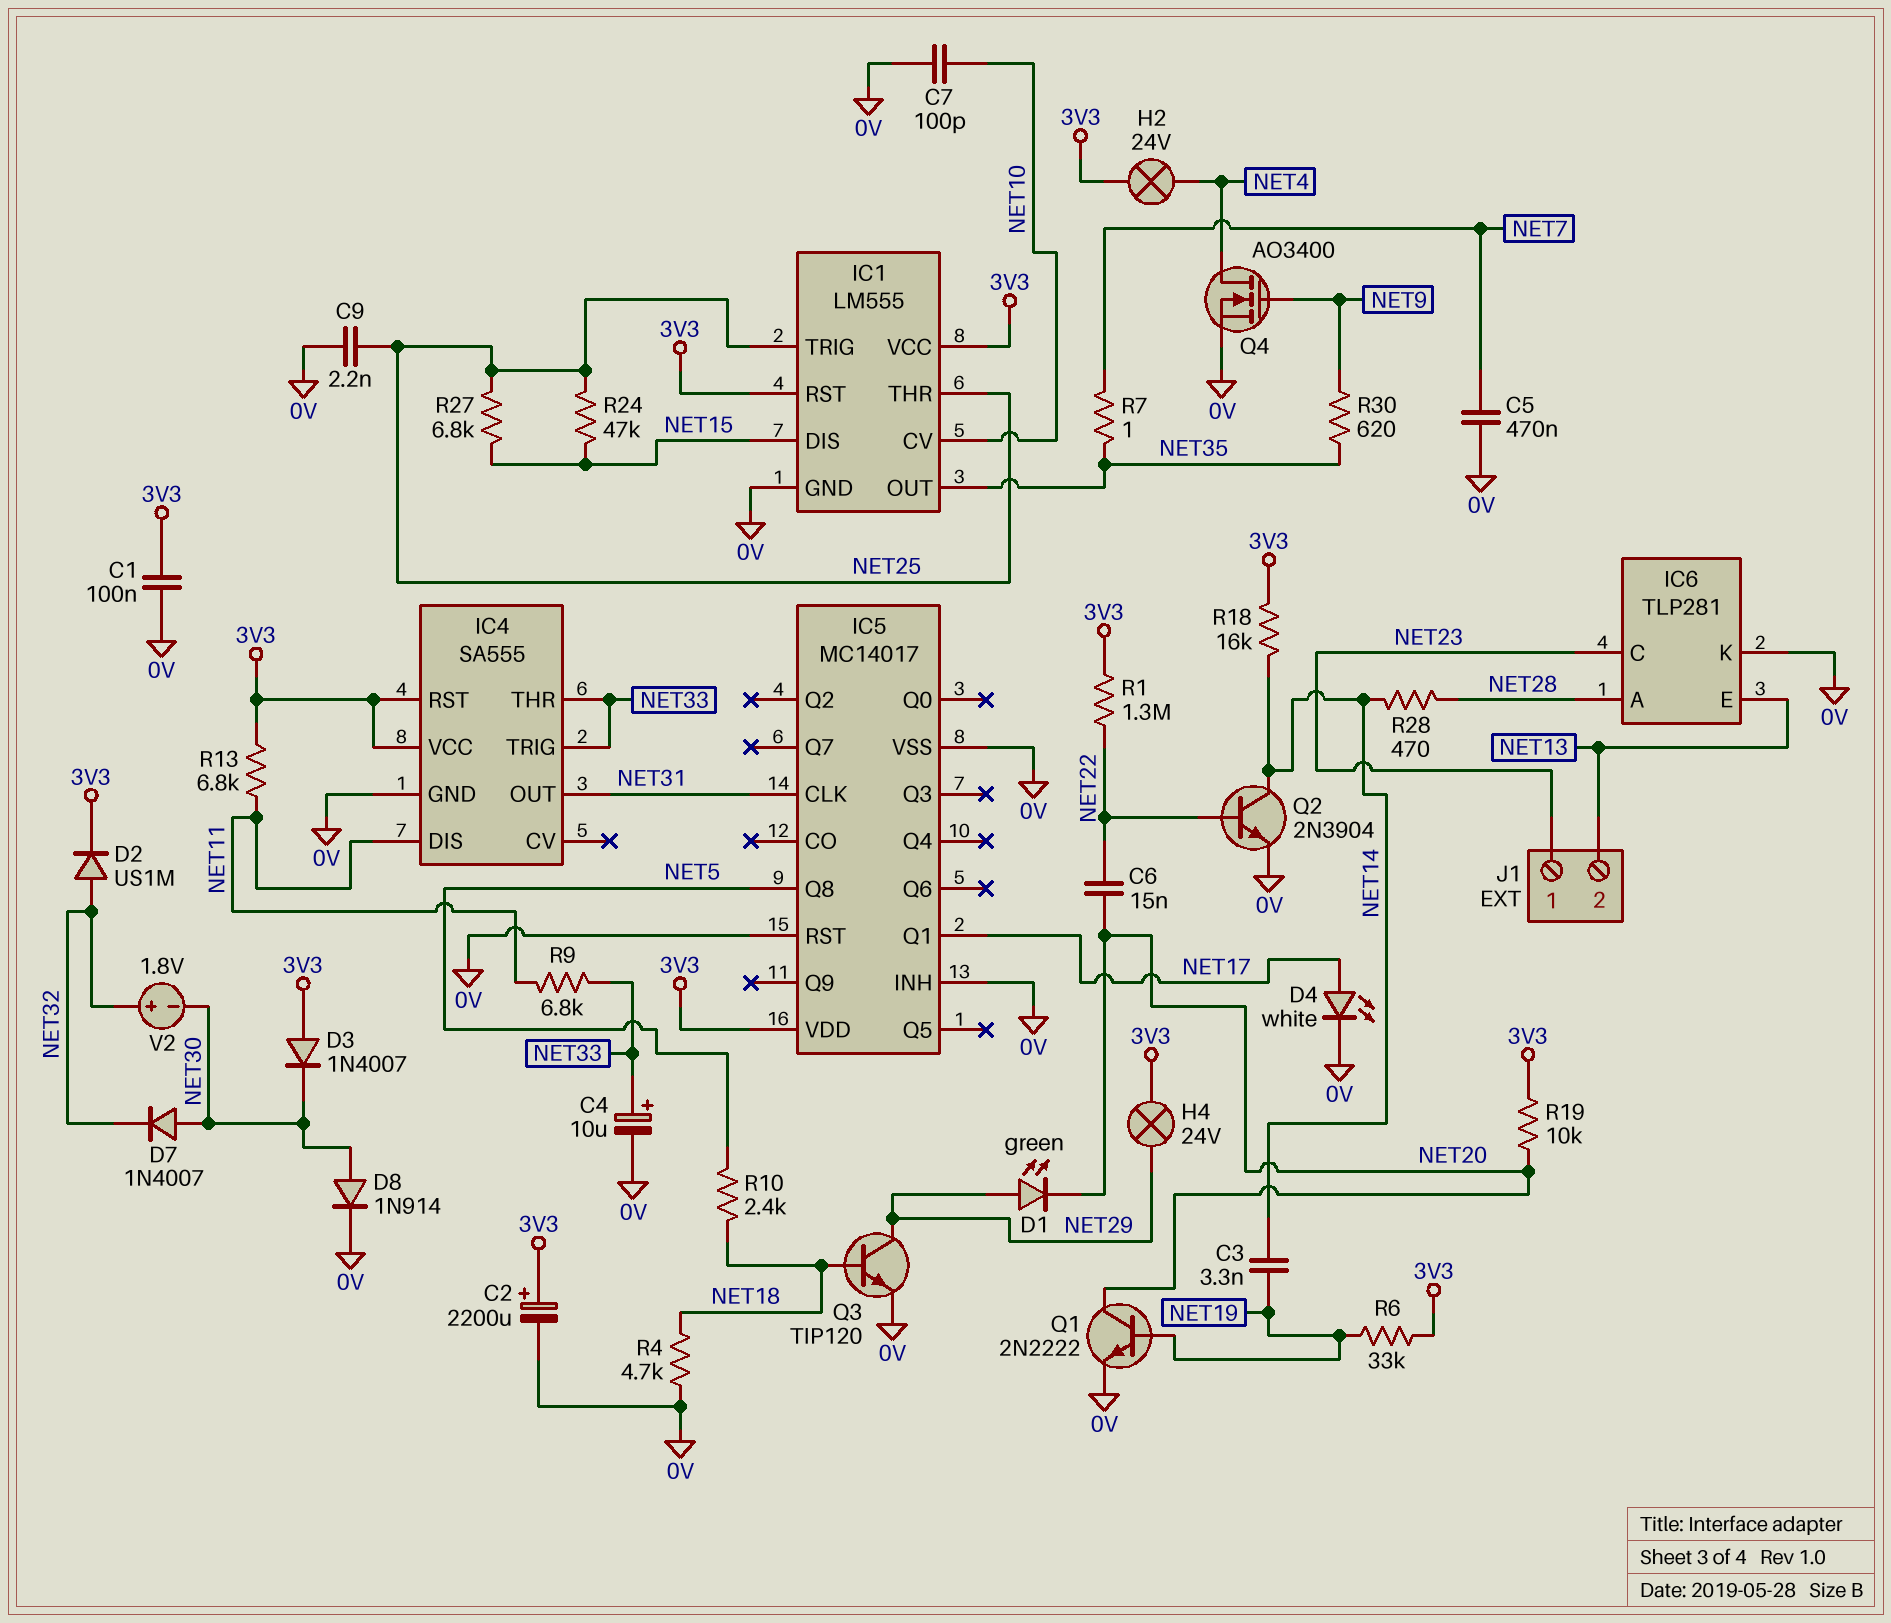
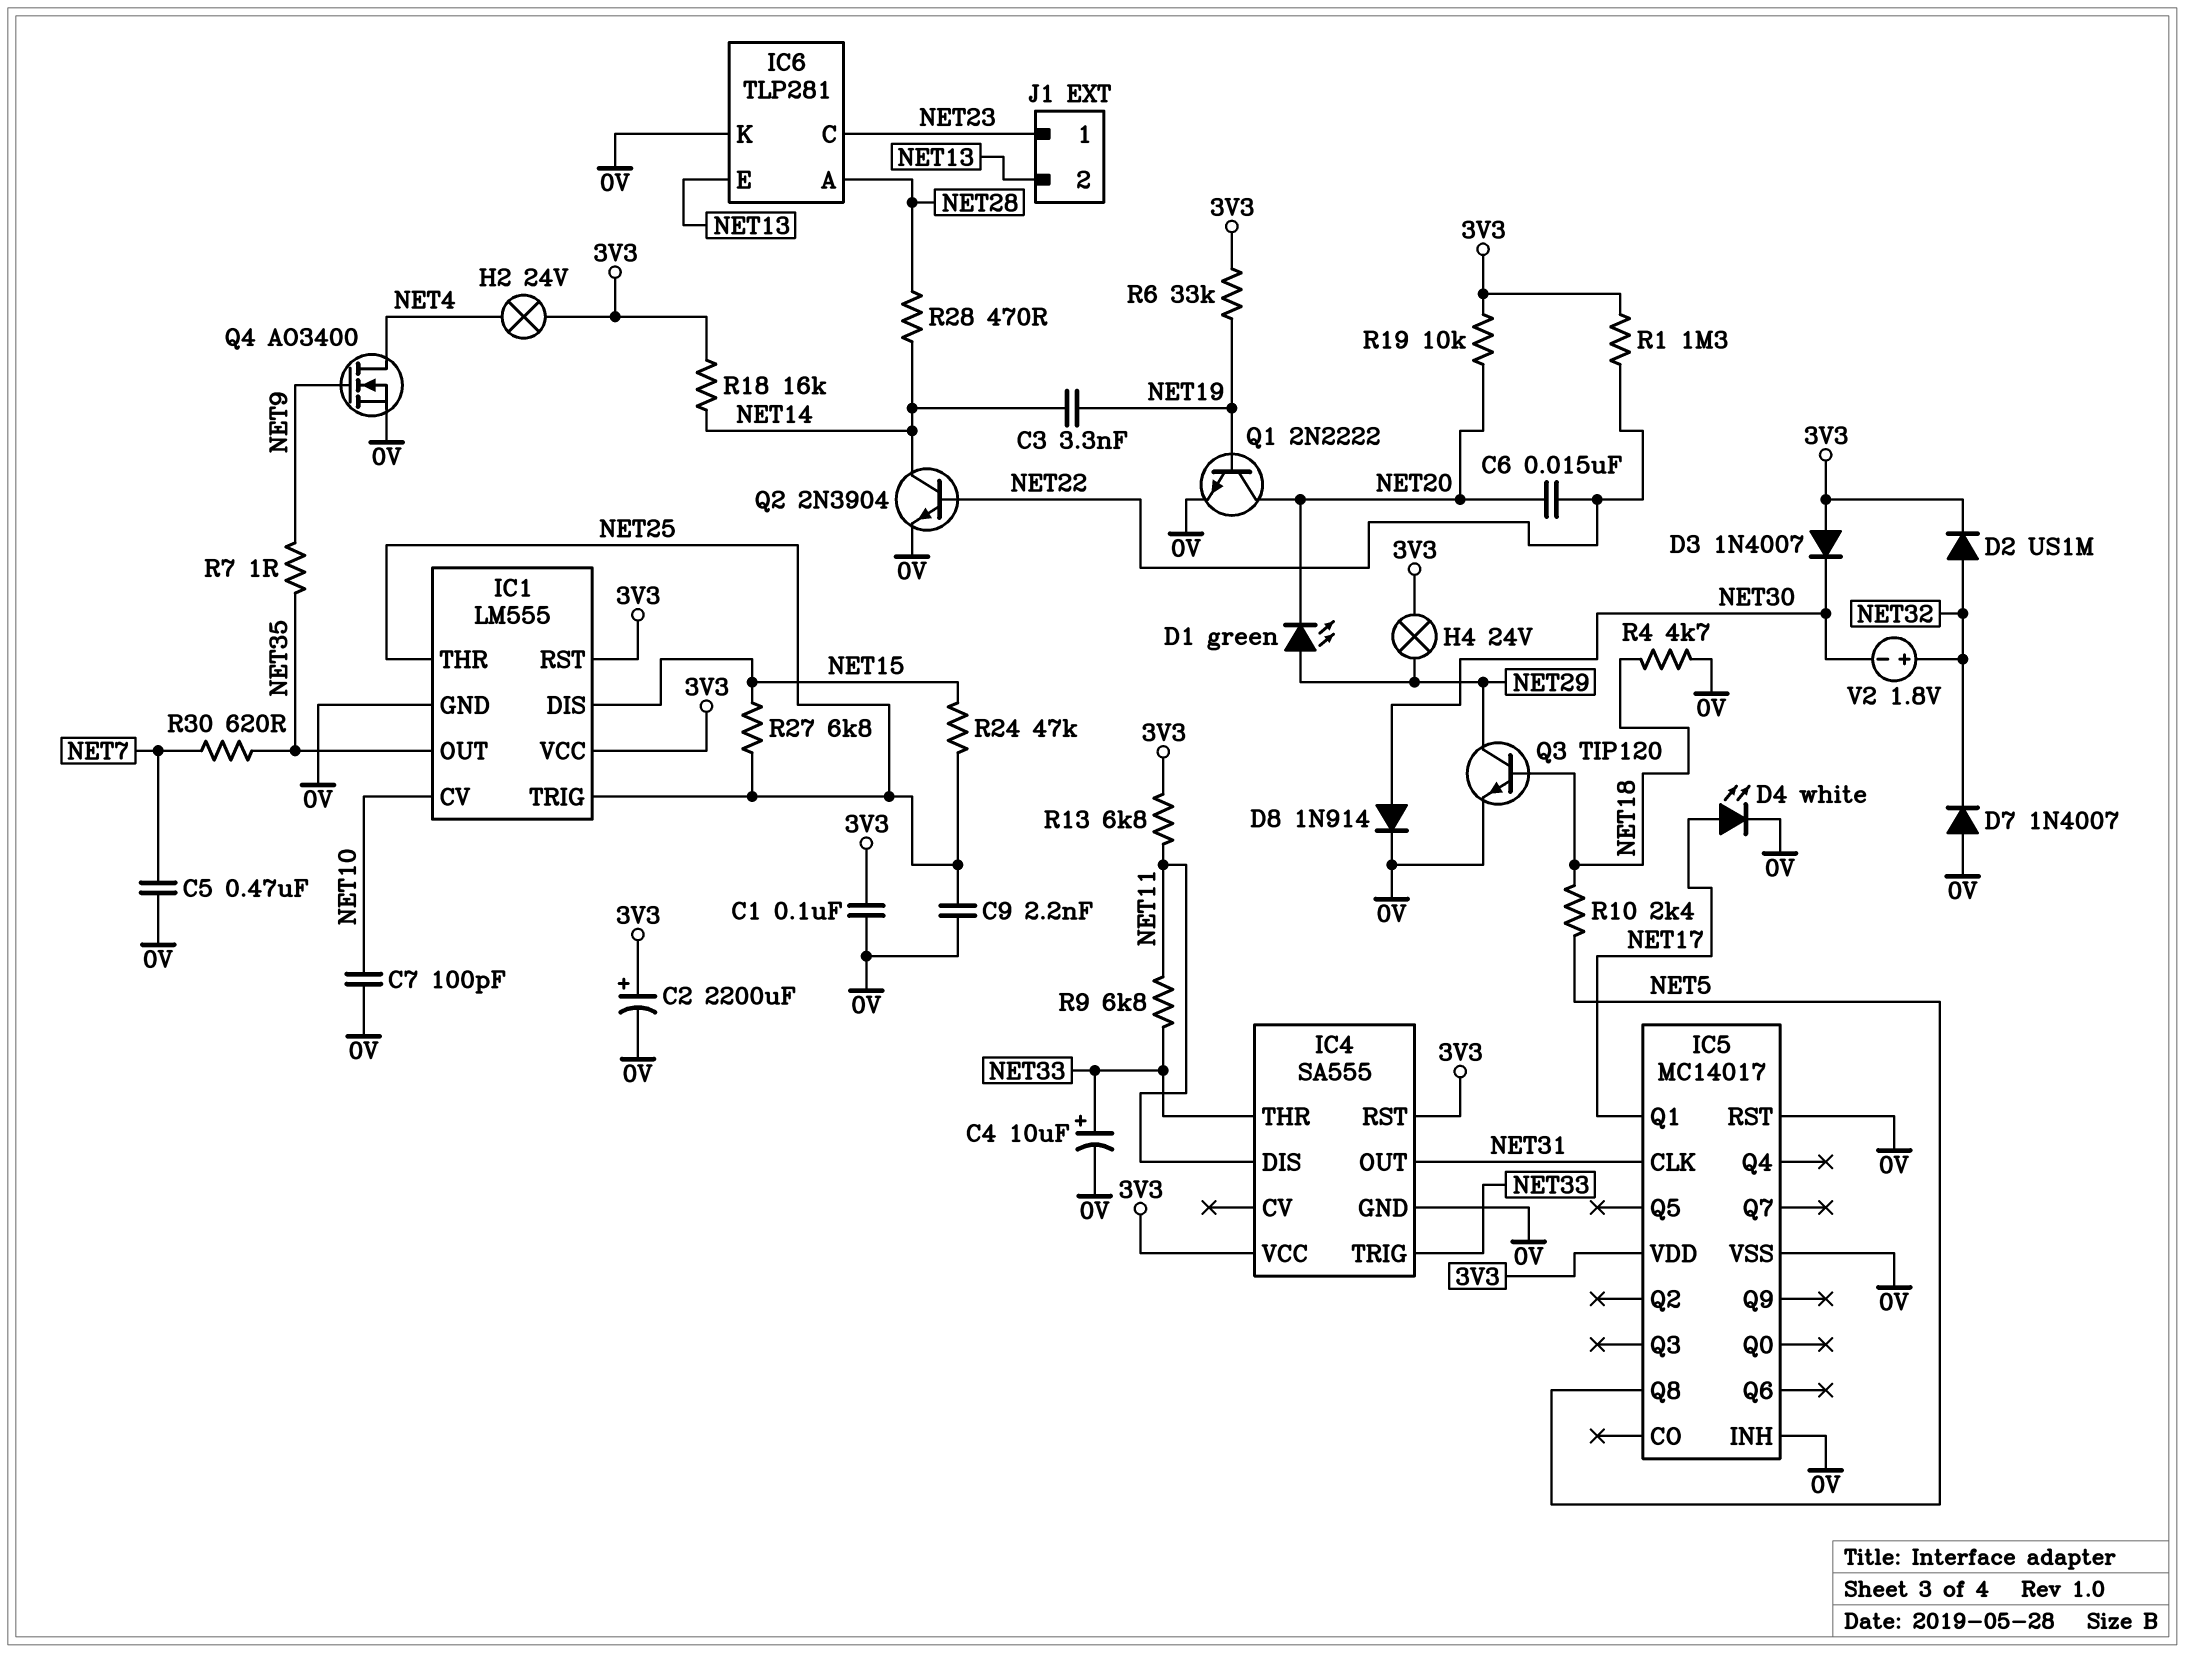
D7: diode 1N4007 (A NET30, K NET32) -> diode 1N4007 (A 0V, K NET32)
R7: 1 (NET7, NET35) -> 1 (NET9, NET35)
R30: 620 (NET9, NET35) -> 620 (NET7, NET35)

